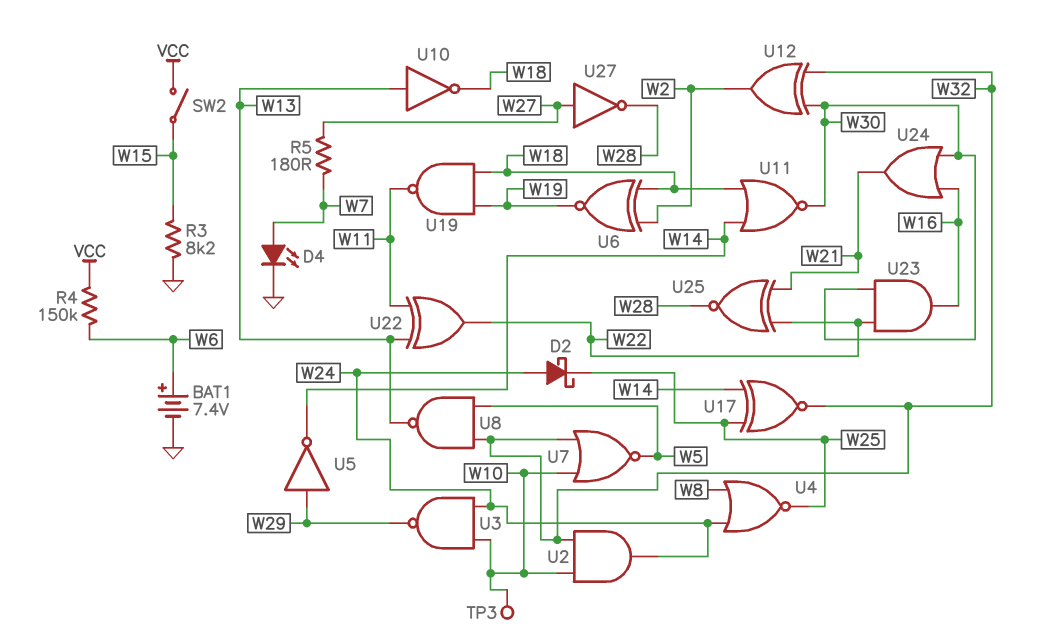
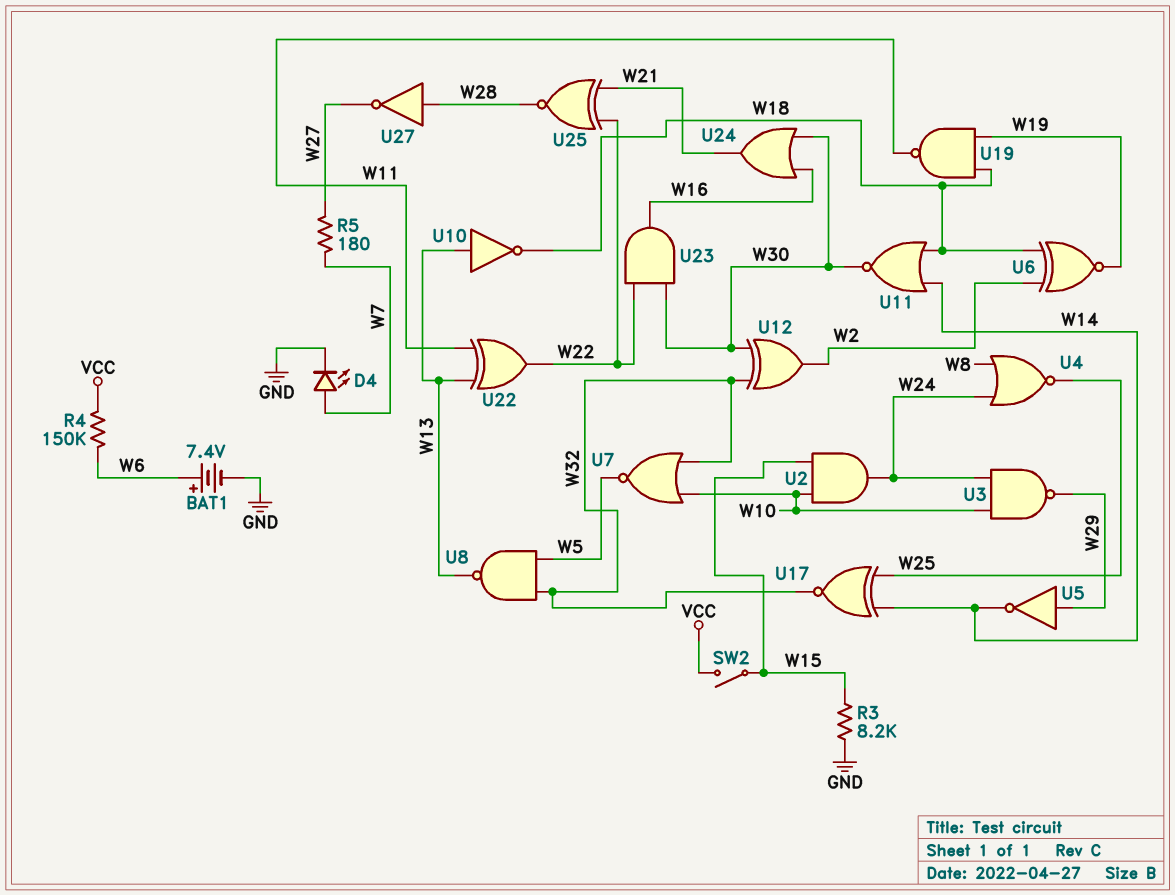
D2: schottky (A W24, K W25) -> none
TP3: test point (W10) -> none
U2: AND (in W10, in W32, out W24) -> AND (in W10, in W15, out W24)
U27: NOT (in W27, out W28) -> NOT (in W28, out W27)

